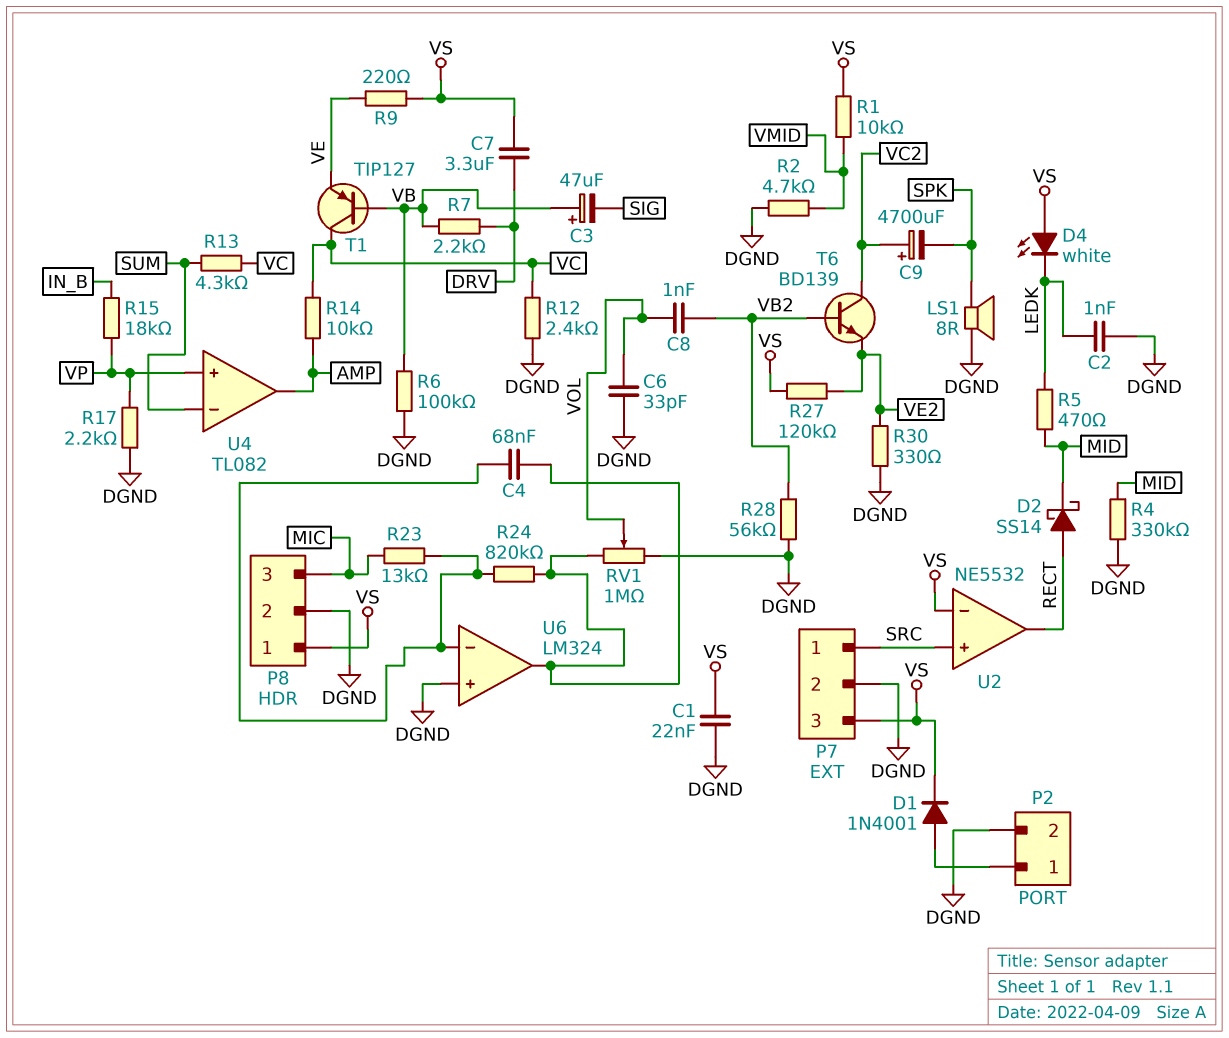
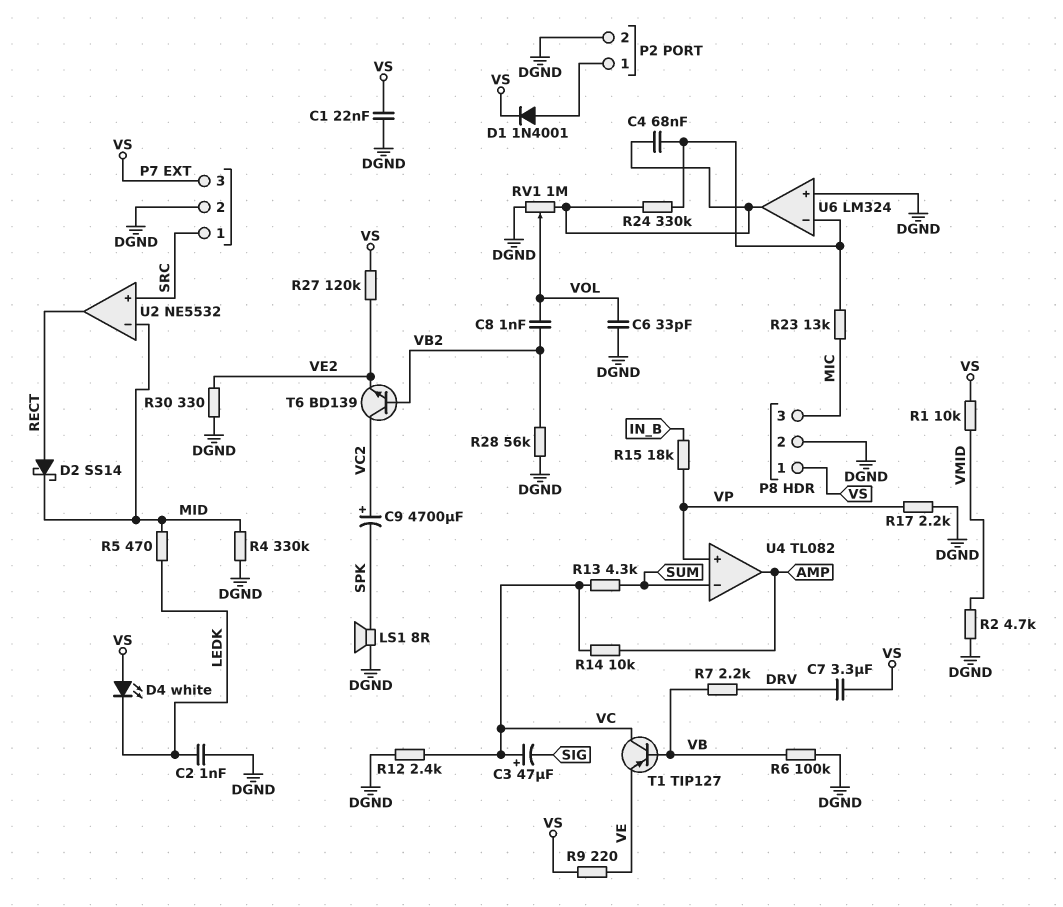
C3: 47uF (plus VB, minus SIG) -> 47uF (plus VC, minus SIG)
R24: 820k (U6/in-, U6/out) -> 330k (U6/in-, U6/out)
U2 pin in-: VS -> MID

